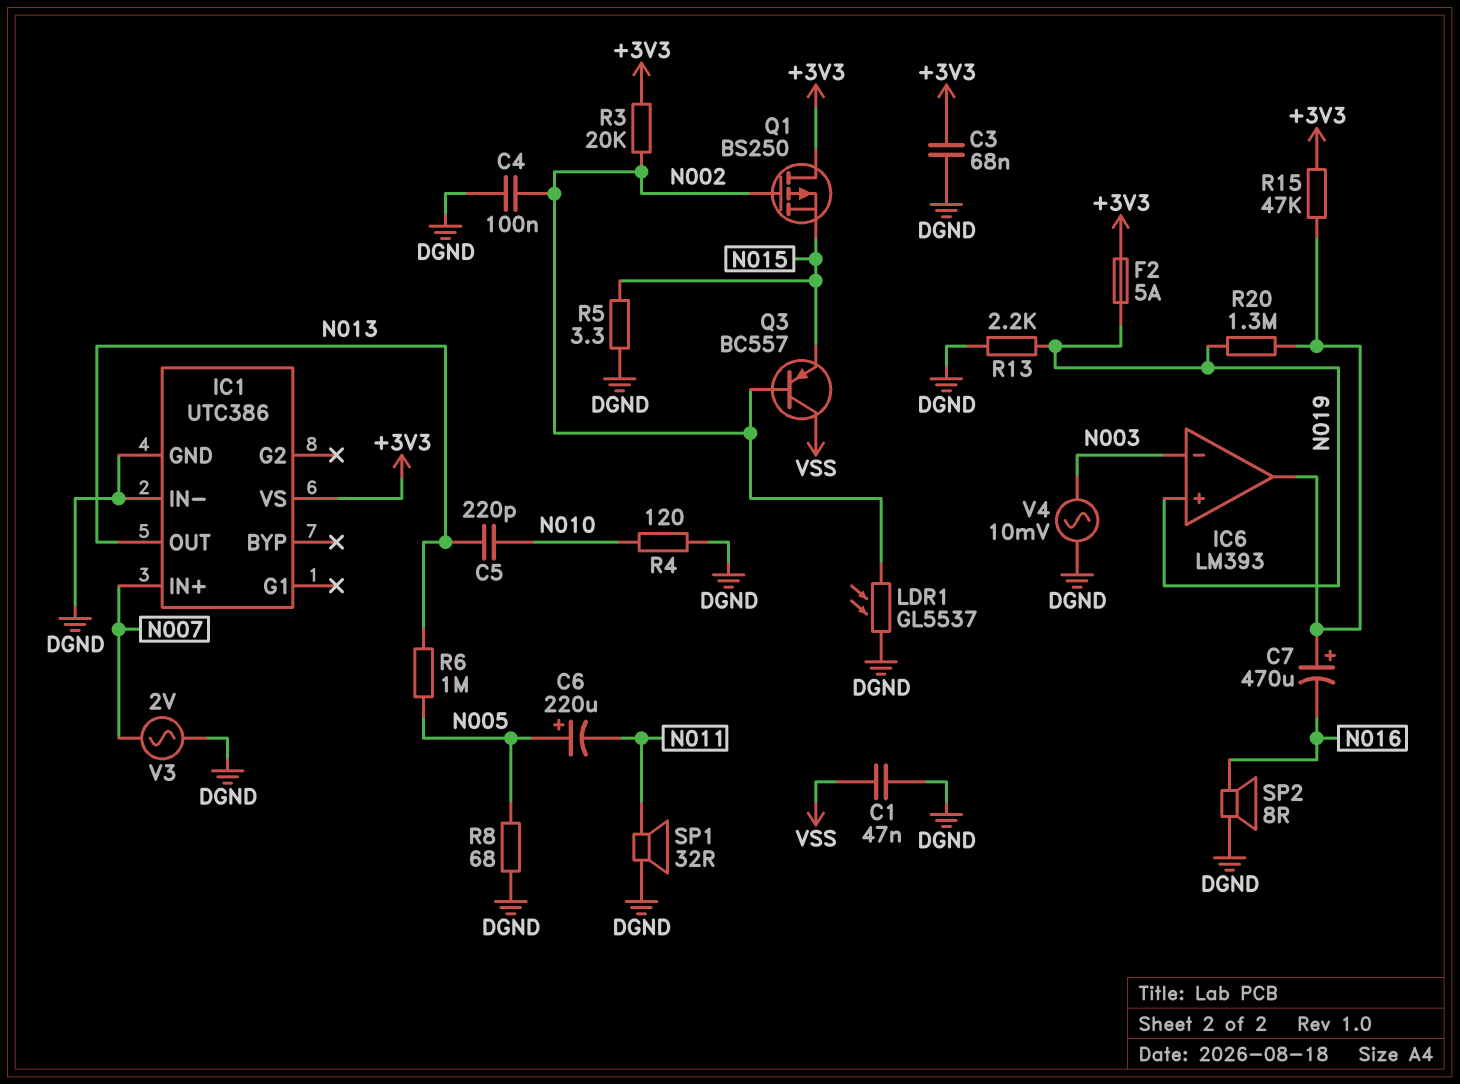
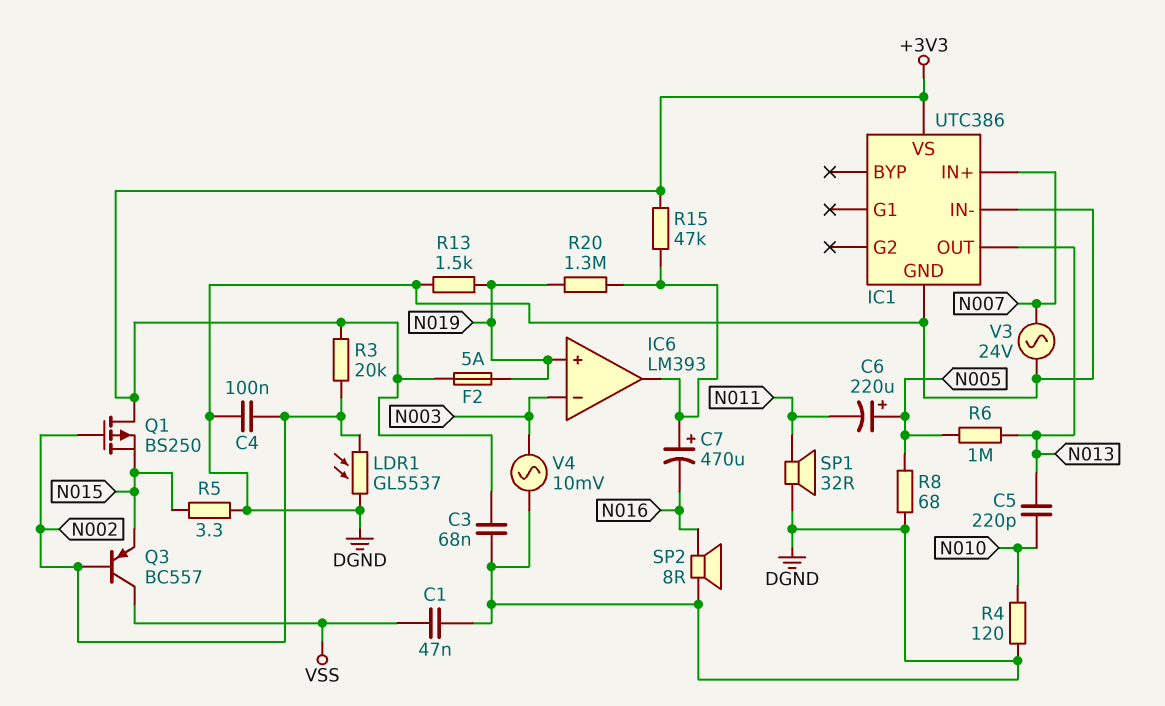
R13: 2.2k (DGND, N019) -> 1.5k (DGND, N019)
V3: AC 2V (DGND, N007) -> AC 24V (DGND, N007)

